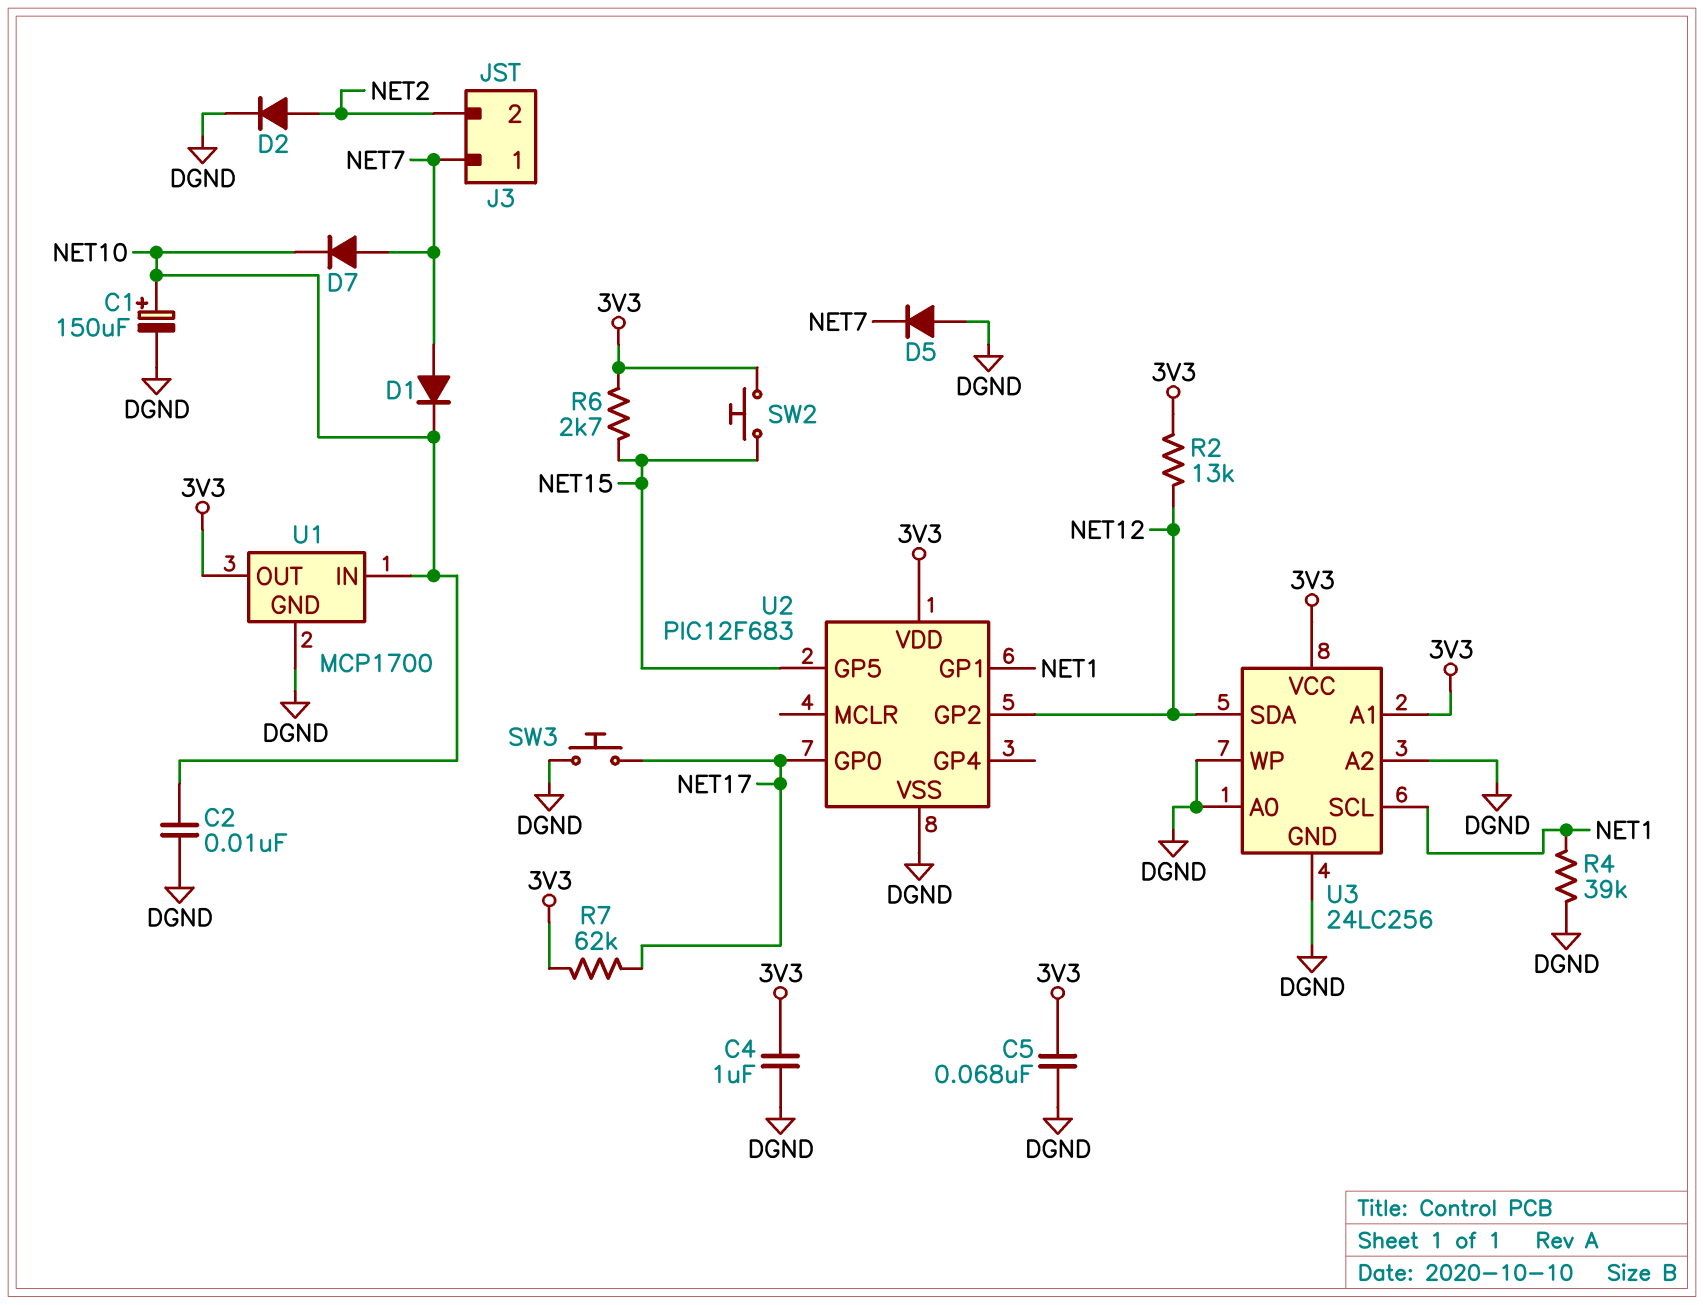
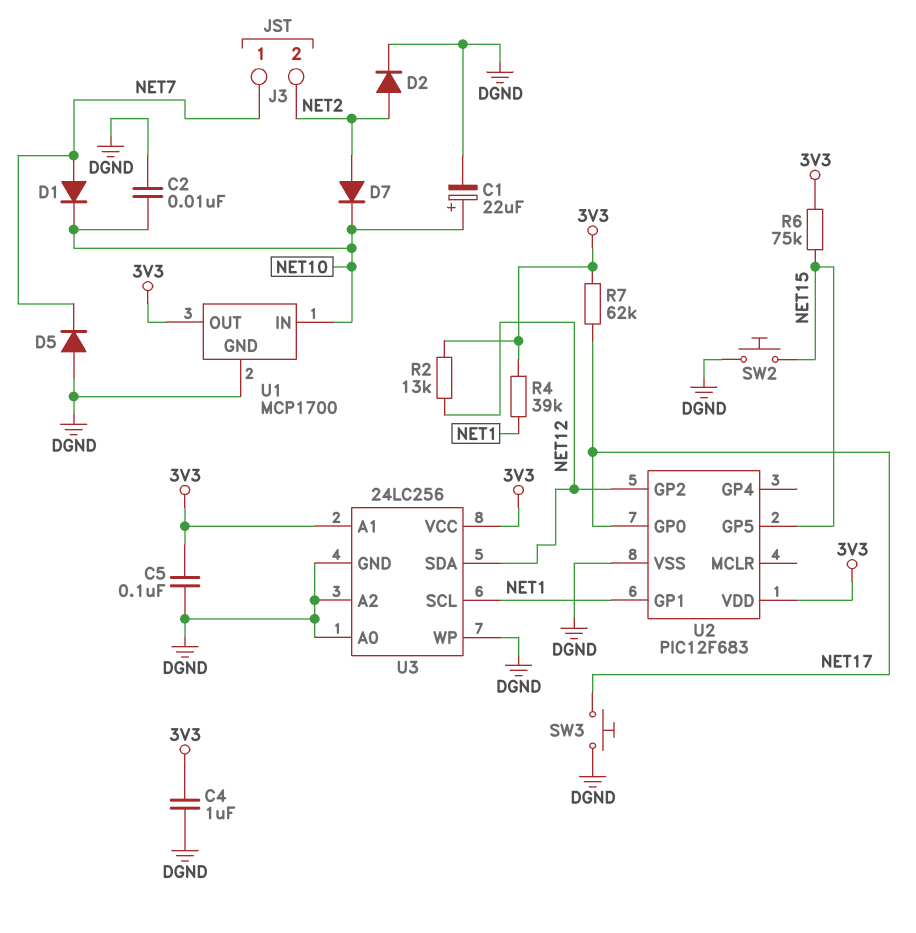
C1: 150uF (plus NET10, minus DGND) -> 22uF (plus NET10, minus DGND)
C5: 68nF (3V3, DGND) -> 100nF (3V3, DGND)
D7: diode (A NET7, K NET10) -> diode (A NET2, K NET10)
R4: 39k (DGND, NET1) -> 39k (3V3, NET1)
R6: 2.7k (3V3, NET15) -> 75k (3V3, NET15)
SW2: button (3V3, NET15) -> button (DGND, NET15)

